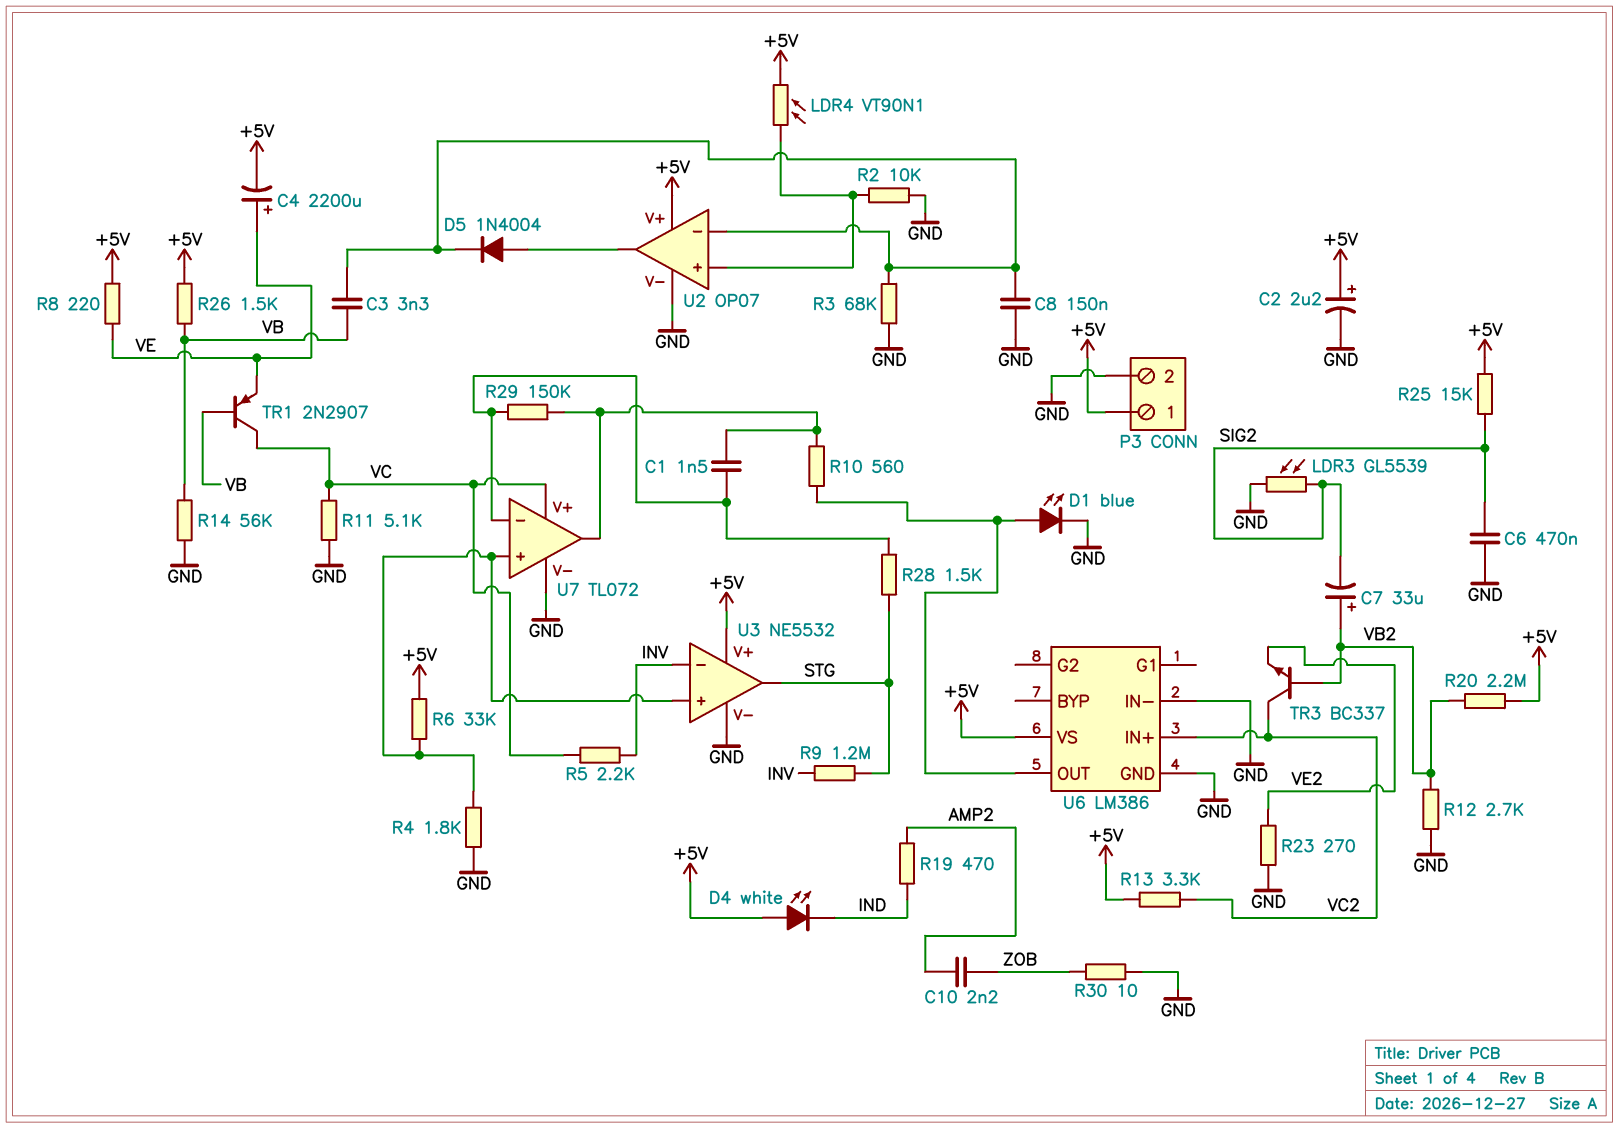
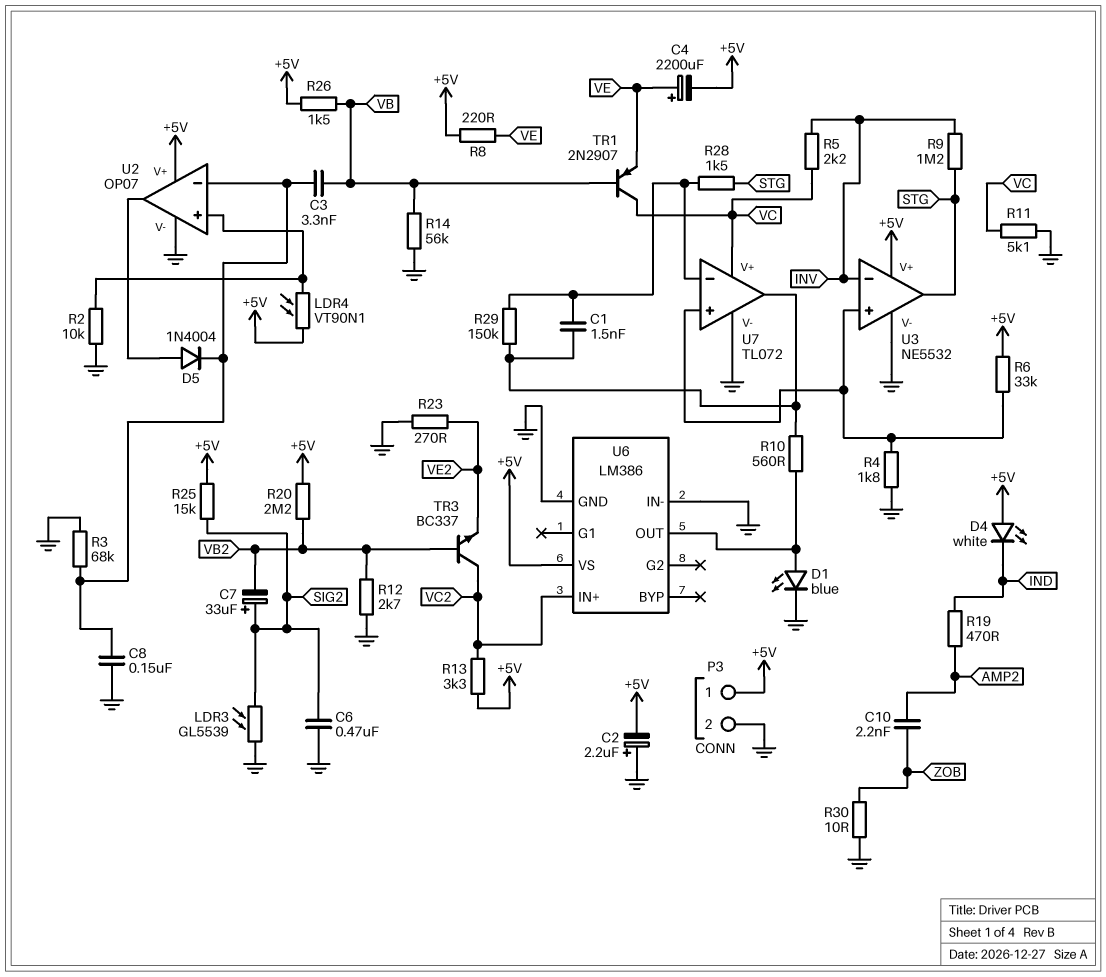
C2: 2.2uF (plus +5V, minus GND) -> 2.2uF (plus GND, minus +5V)
C7: 33uF (plus VB2, minus SIG2) -> 33uF (plus SIG2, minus VB2)

